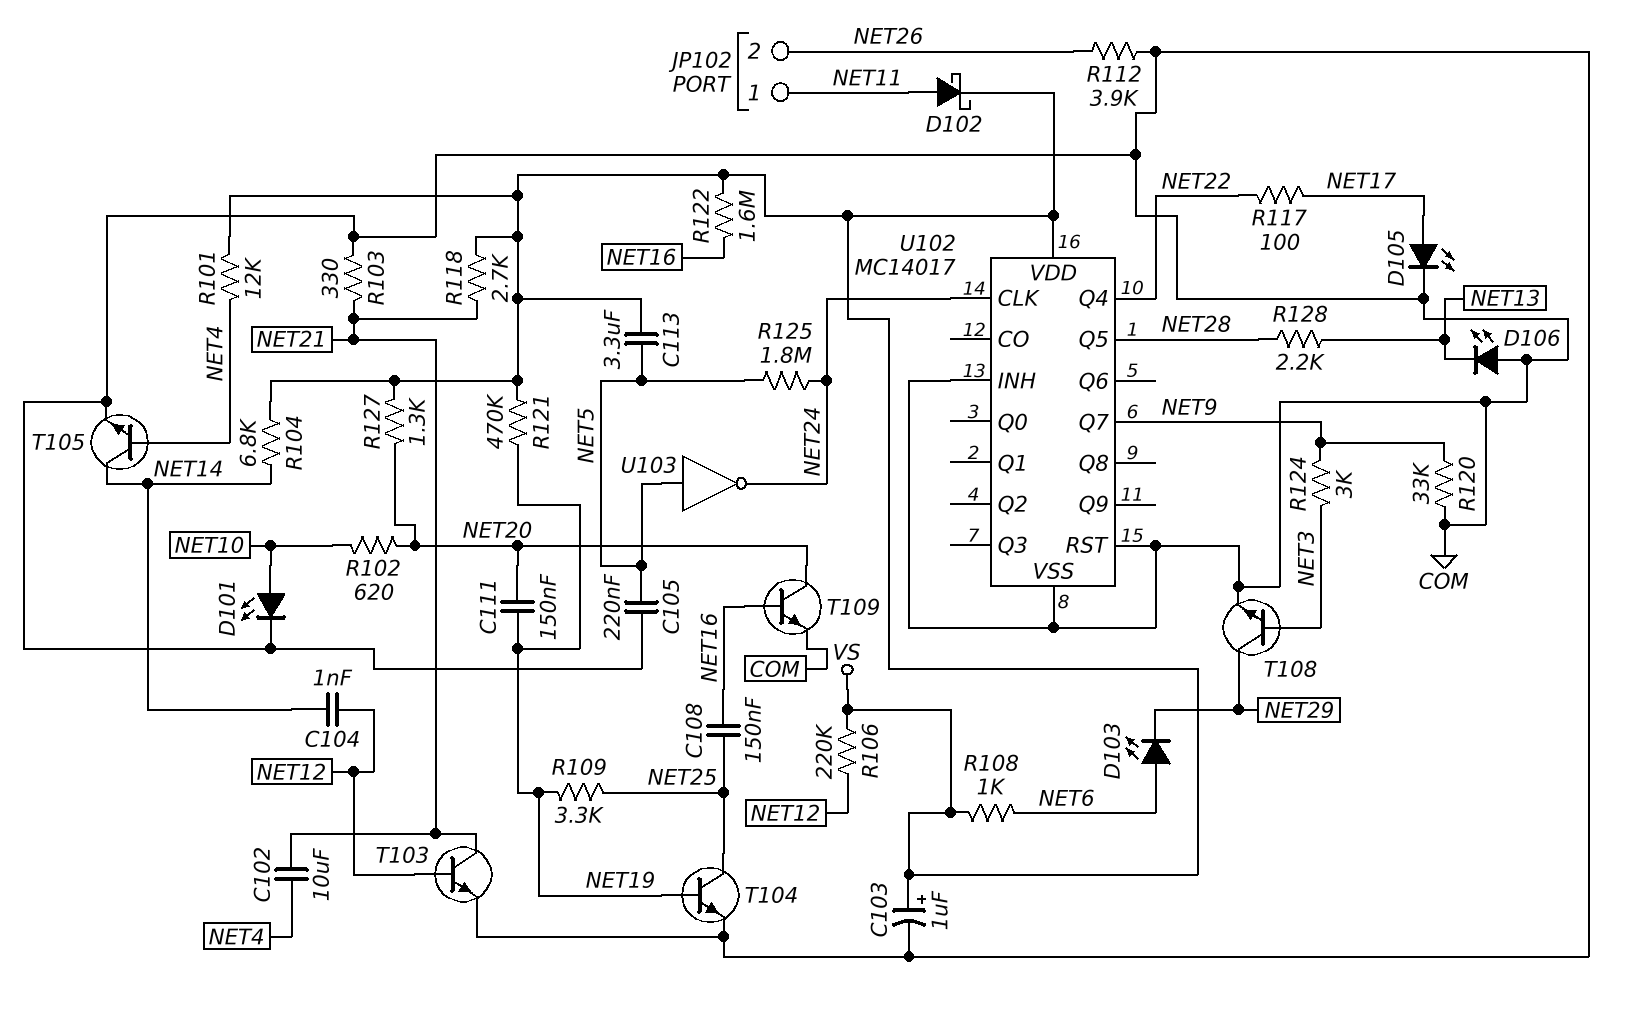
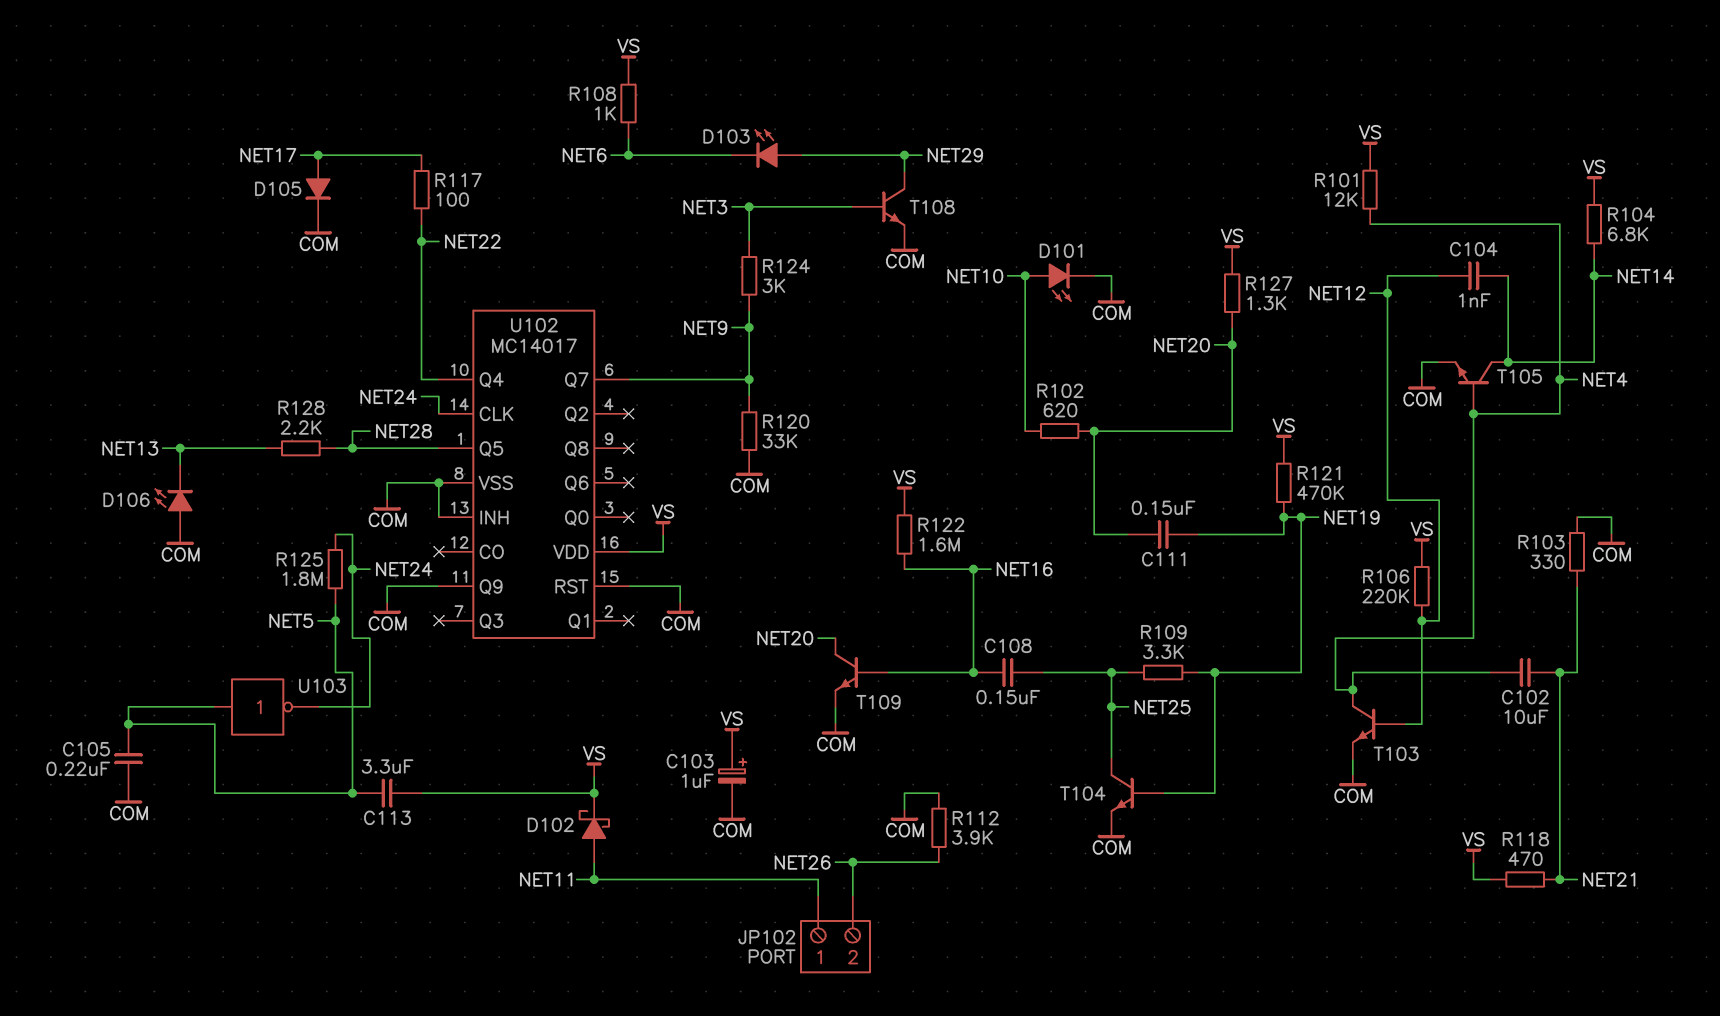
D103: LED (A NET6, K NET29) -> LED (A NET29, K NET6)
D105: LED (A NET17, K COM) -> diode (A NET17, K COM)
R118: 2.7k (NET21, VS) -> 470 (NET21, VS)
T103: NPN (B NET12, C NET21, E COM) -> NPN (B NET12, C NET4, E COM)
U102 pin Q9: none -> COM

